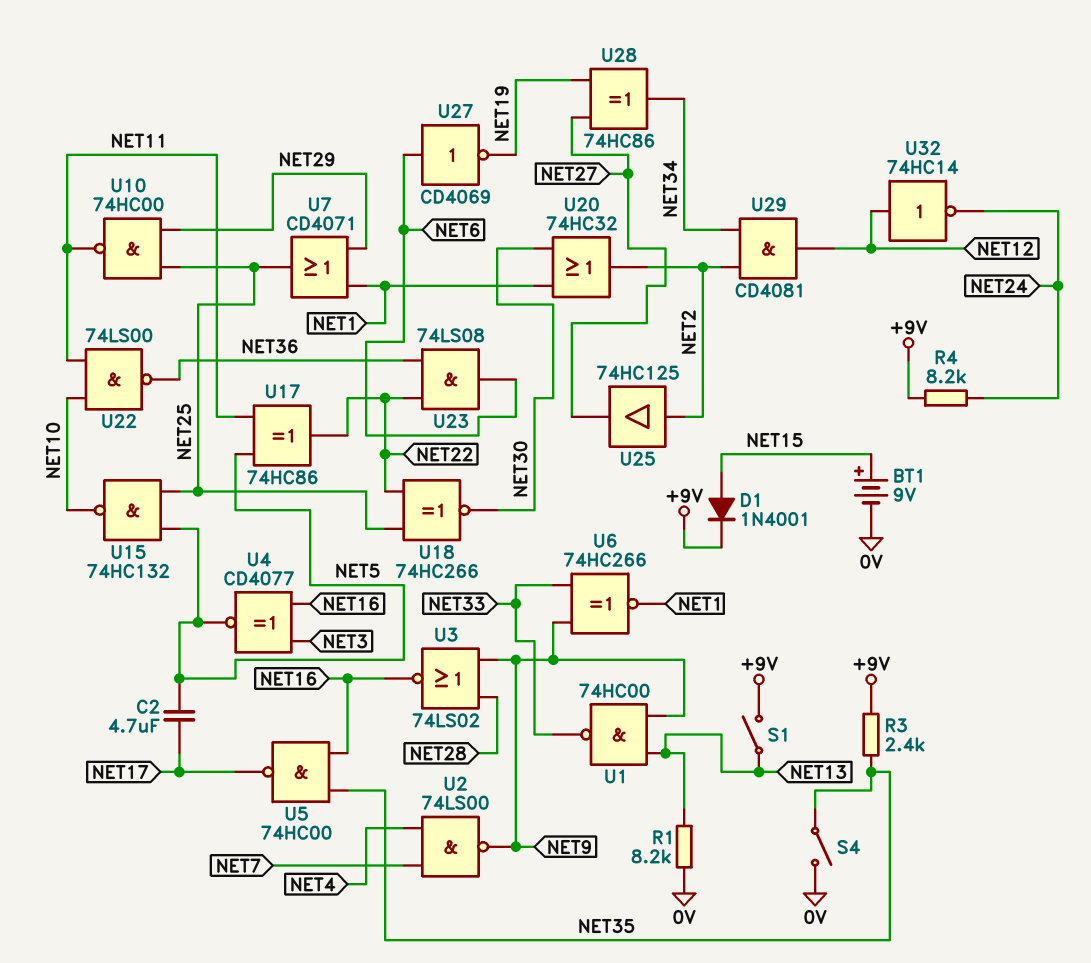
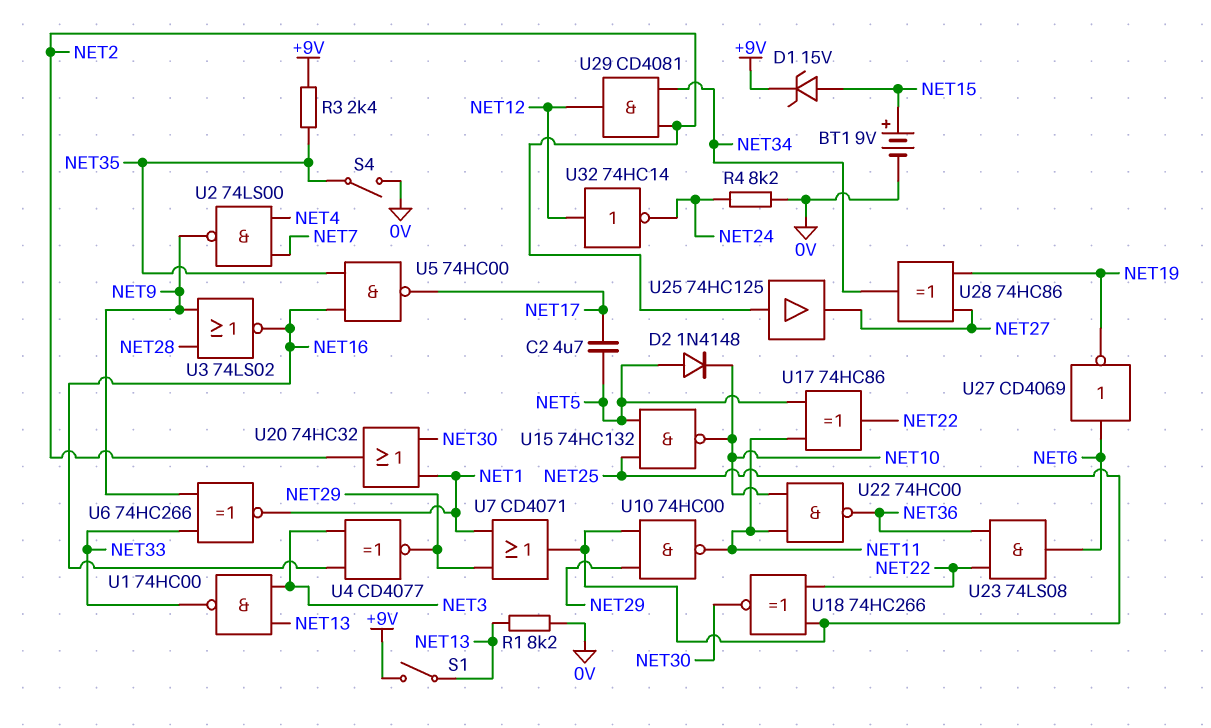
D1: diode 1N4001 (A NET15, K +9V) -> zener 15V (A NET15, K +9V)
D2: none -> diode 1N4148 (A NET5, K NET10)
R4: 8.2k (+9V, NET24) -> 8.2k (0V, NET24)
U1: NAND 74HC00 (in NET9, in NET13, out NET33) -> NAND 74HC00 (in NET3, in NET13, out NET33)
U4: XNOR CD4077 (in NET3, in NET16, out NET5) -> XNOR CD4077 (in NET3, in NET16, out NET29)
U22: NAND 74LS00 (in NET10, in NET11, out NET36) -> NAND 74HC00 (in NET10, in NET11, out NET36)

